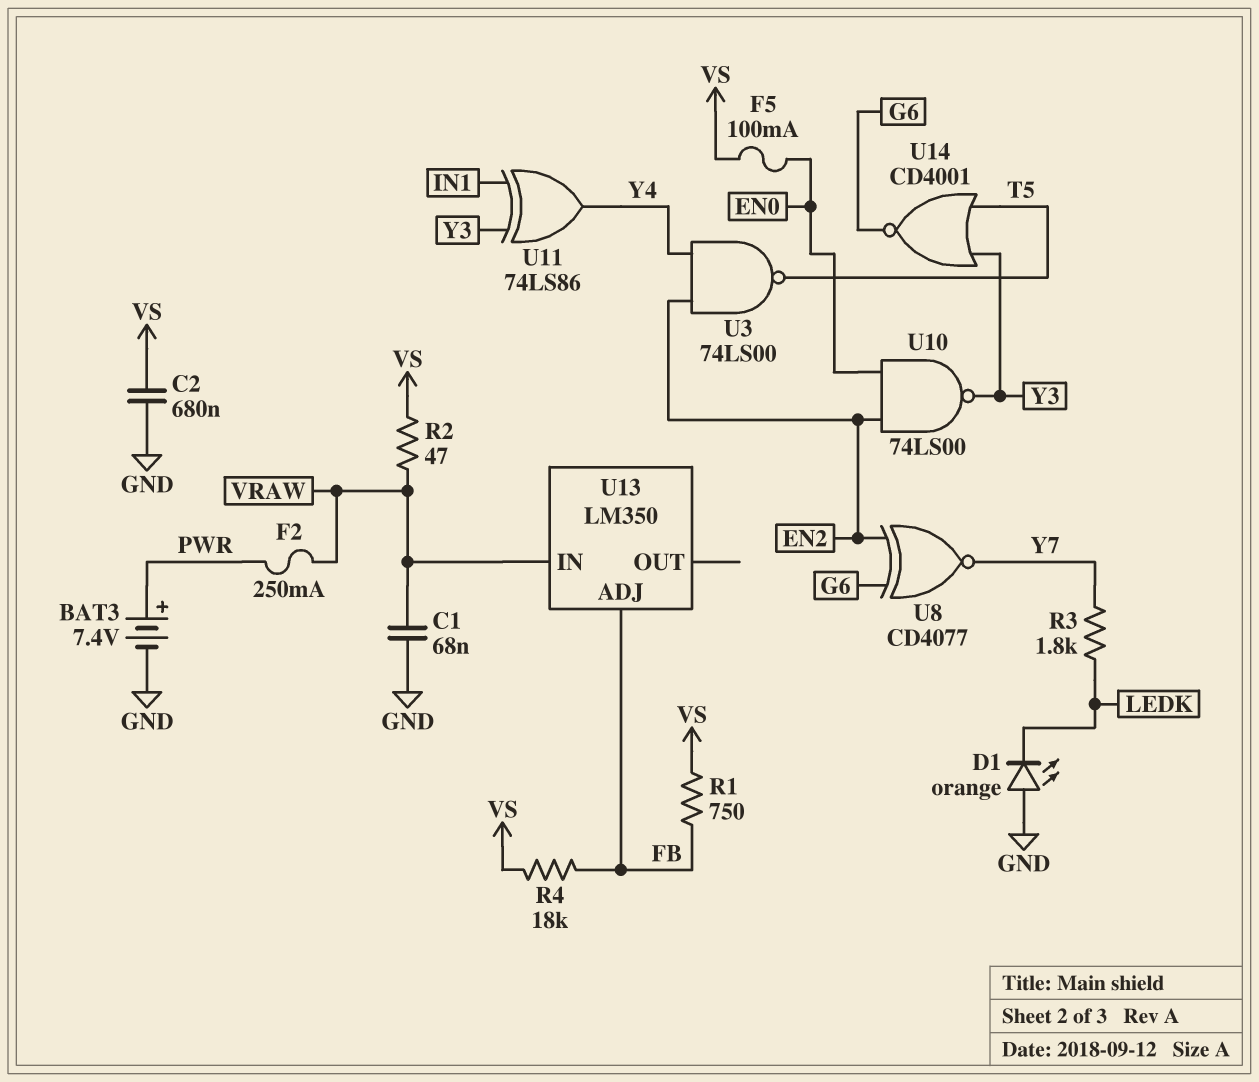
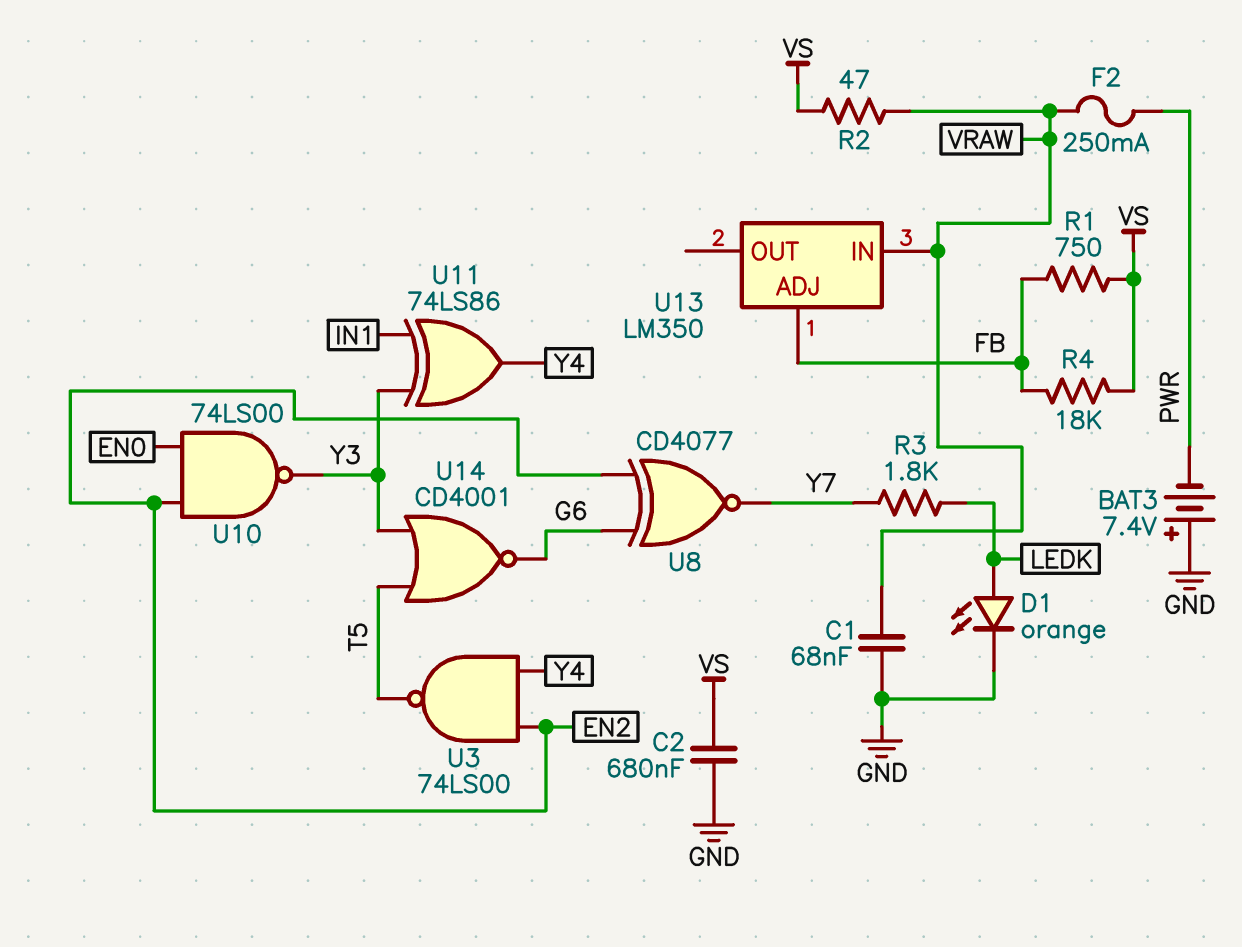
BAT3: 7.4V (plus PWR, minus GND) -> 7.4V (plus GND, minus PWR)
D1: LED orange (A GND, K LEDK) -> LED orange (A LEDK, K GND)
F5: 100mA (EN0, VS) -> none

